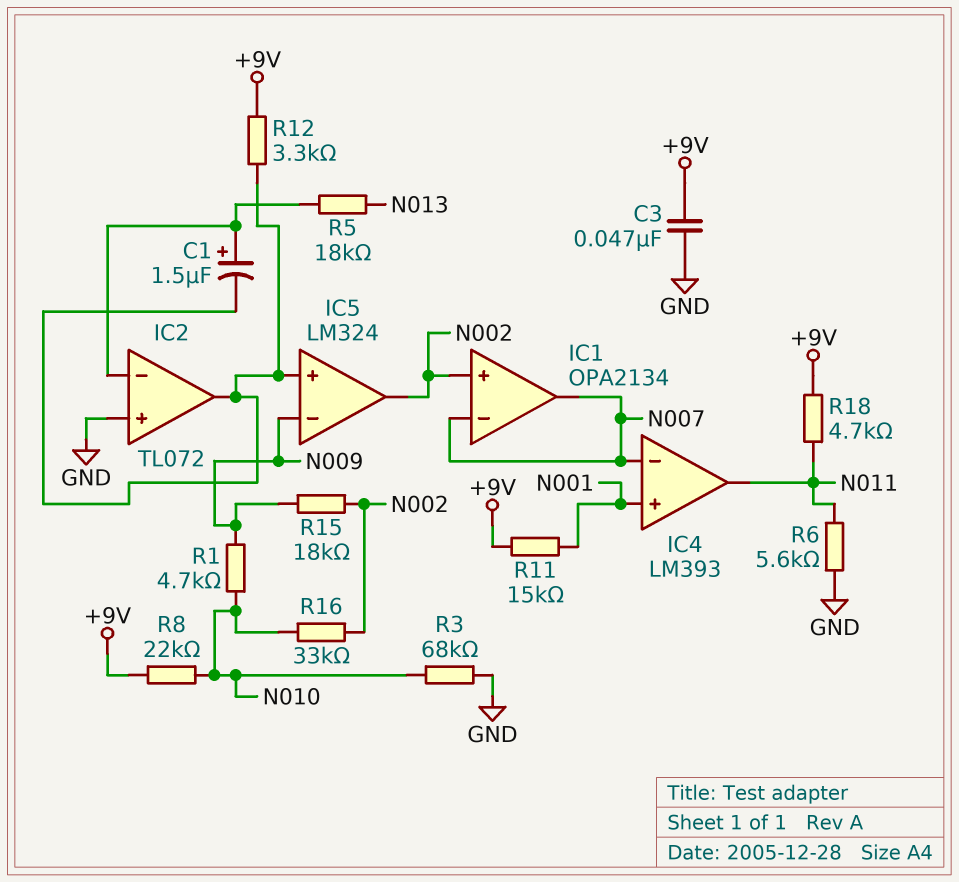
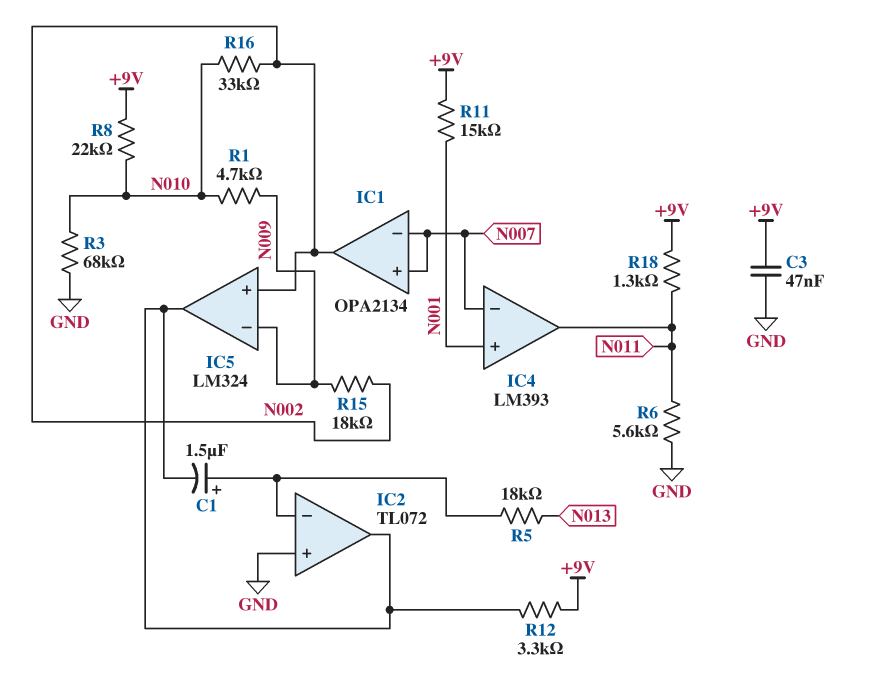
IC1 pin in+: N002 -> N007
IC1 pin out: N007 -> N002
IC5 pin in+: IC2/out -> N002
IC5 pin out: N002 -> IC2/out
R18: 4.7k (+9V, N011) -> 1.3k (+9V, N011)

